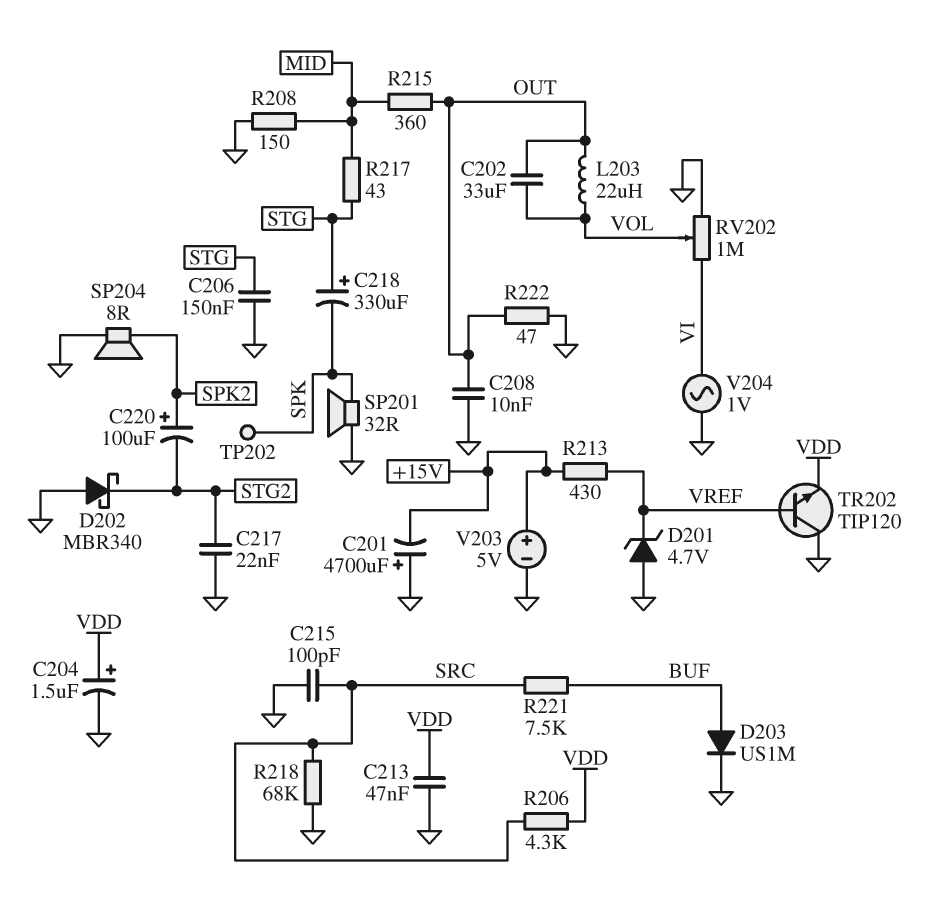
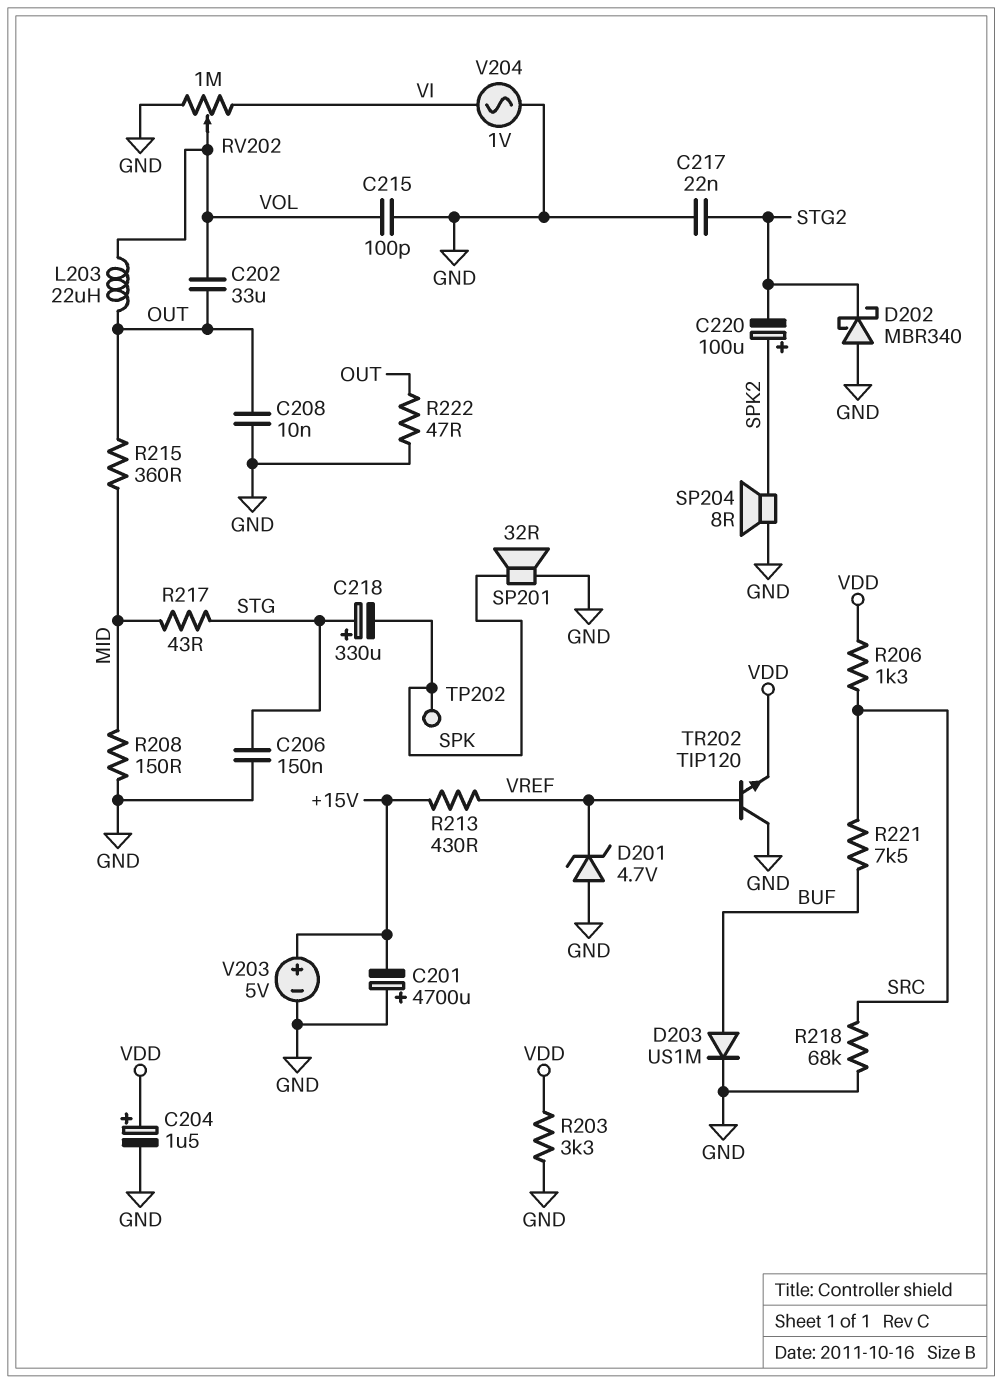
C213: 47nF (GND, VDD) -> none
C215: 100pF (GND, SRC) -> 100pF (GND, VOL)
R203: none -> 3.3k (GND, VDD)
R206: 4.3k (SRC, VDD) -> 1.3k (SRC, VDD)

